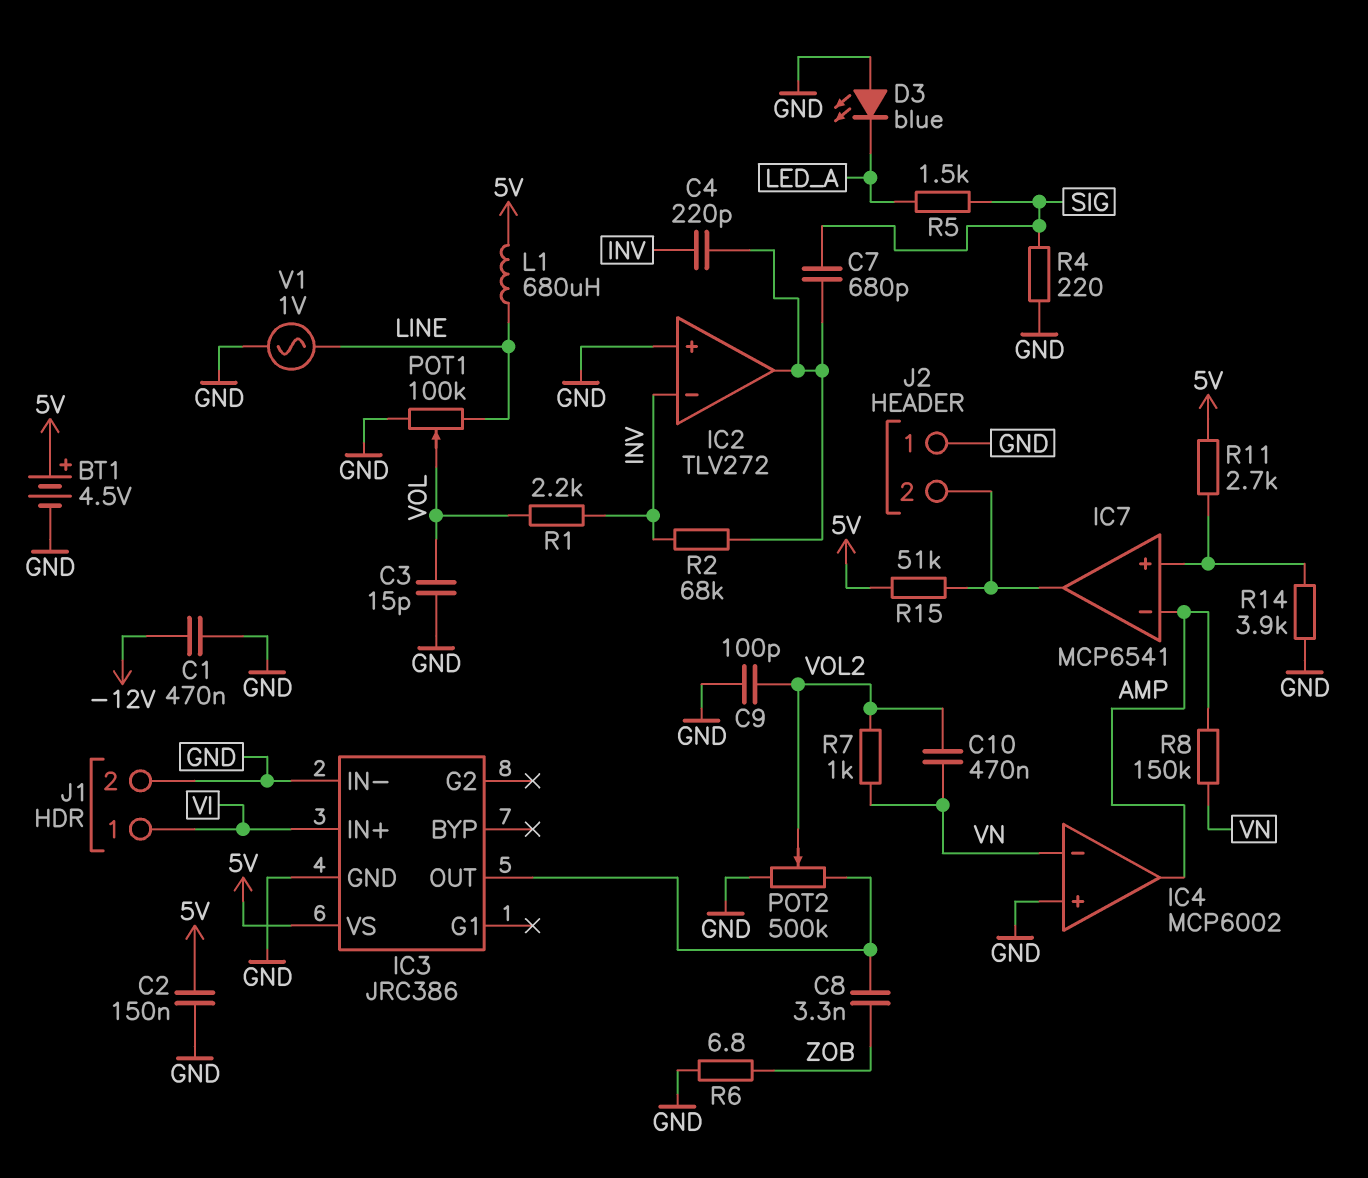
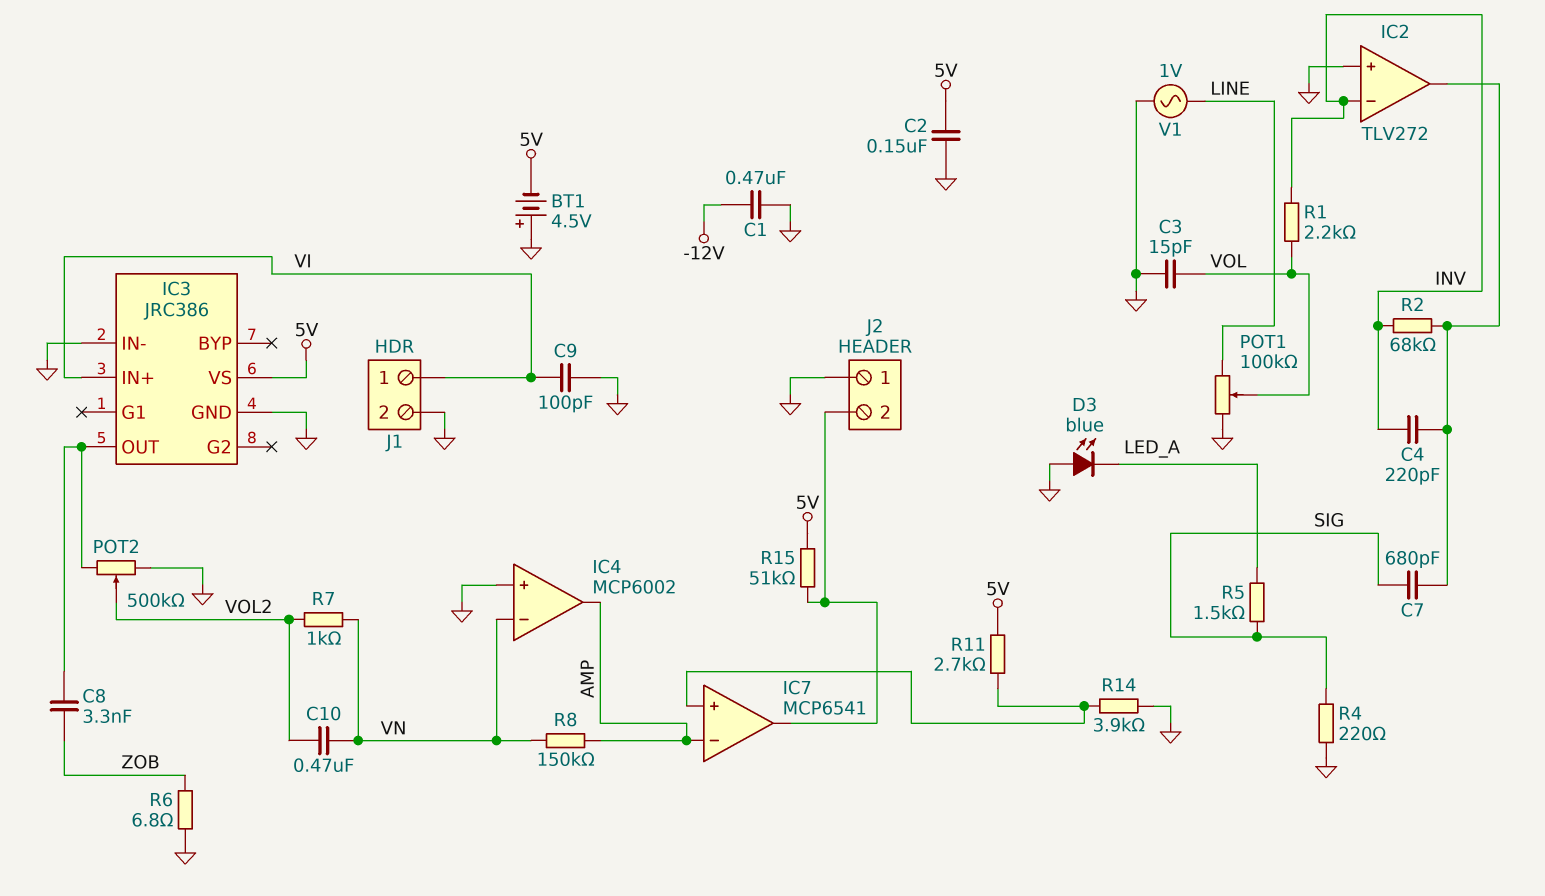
BT1: 4.5V (plus 5V, minus GND) -> 4.5V (plus GND, minus 5V)
C9: 100pF (GND, VOL2) -> 100pF (GND, VI)
L1: 680uH (5V, LINE) -> none

